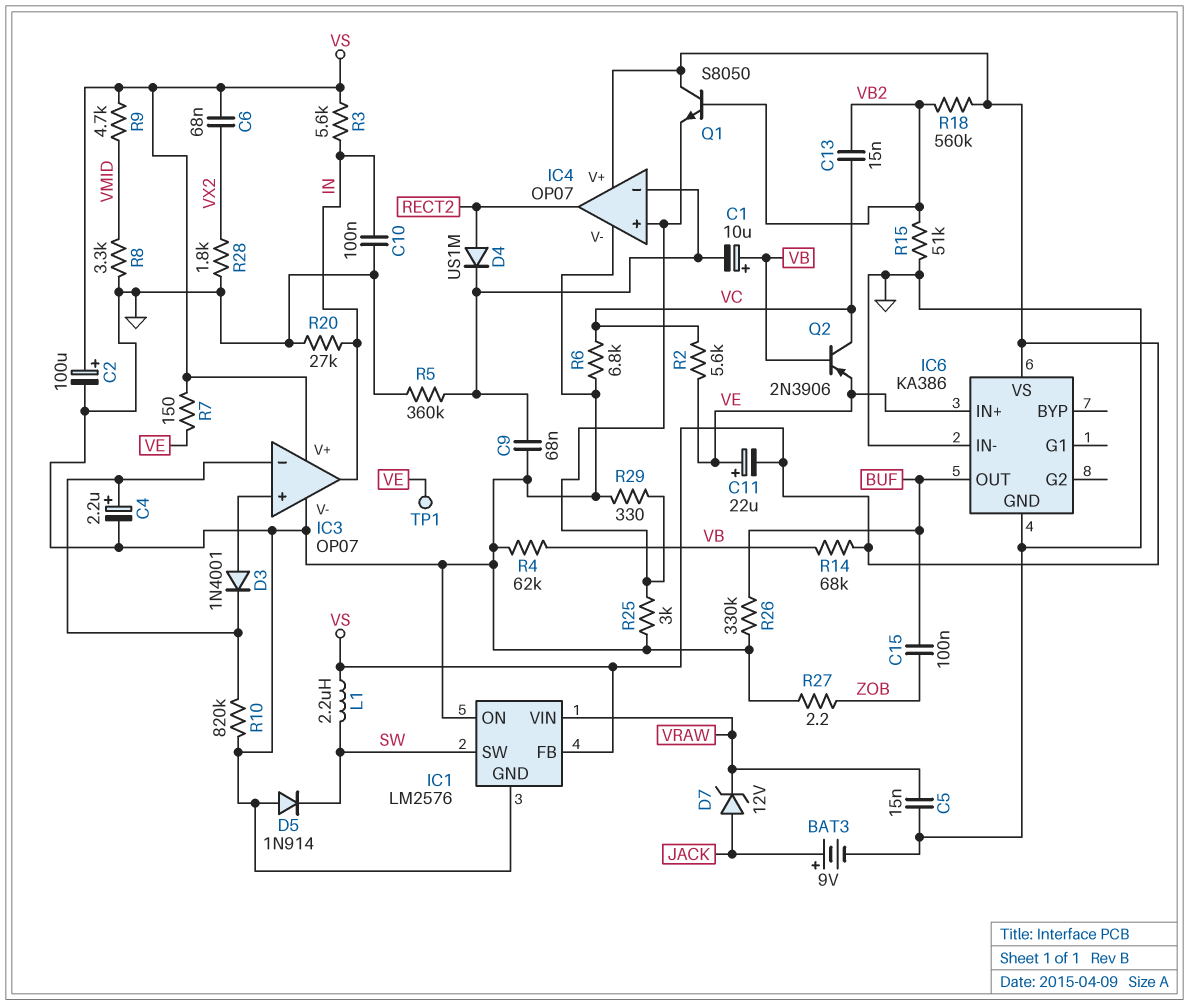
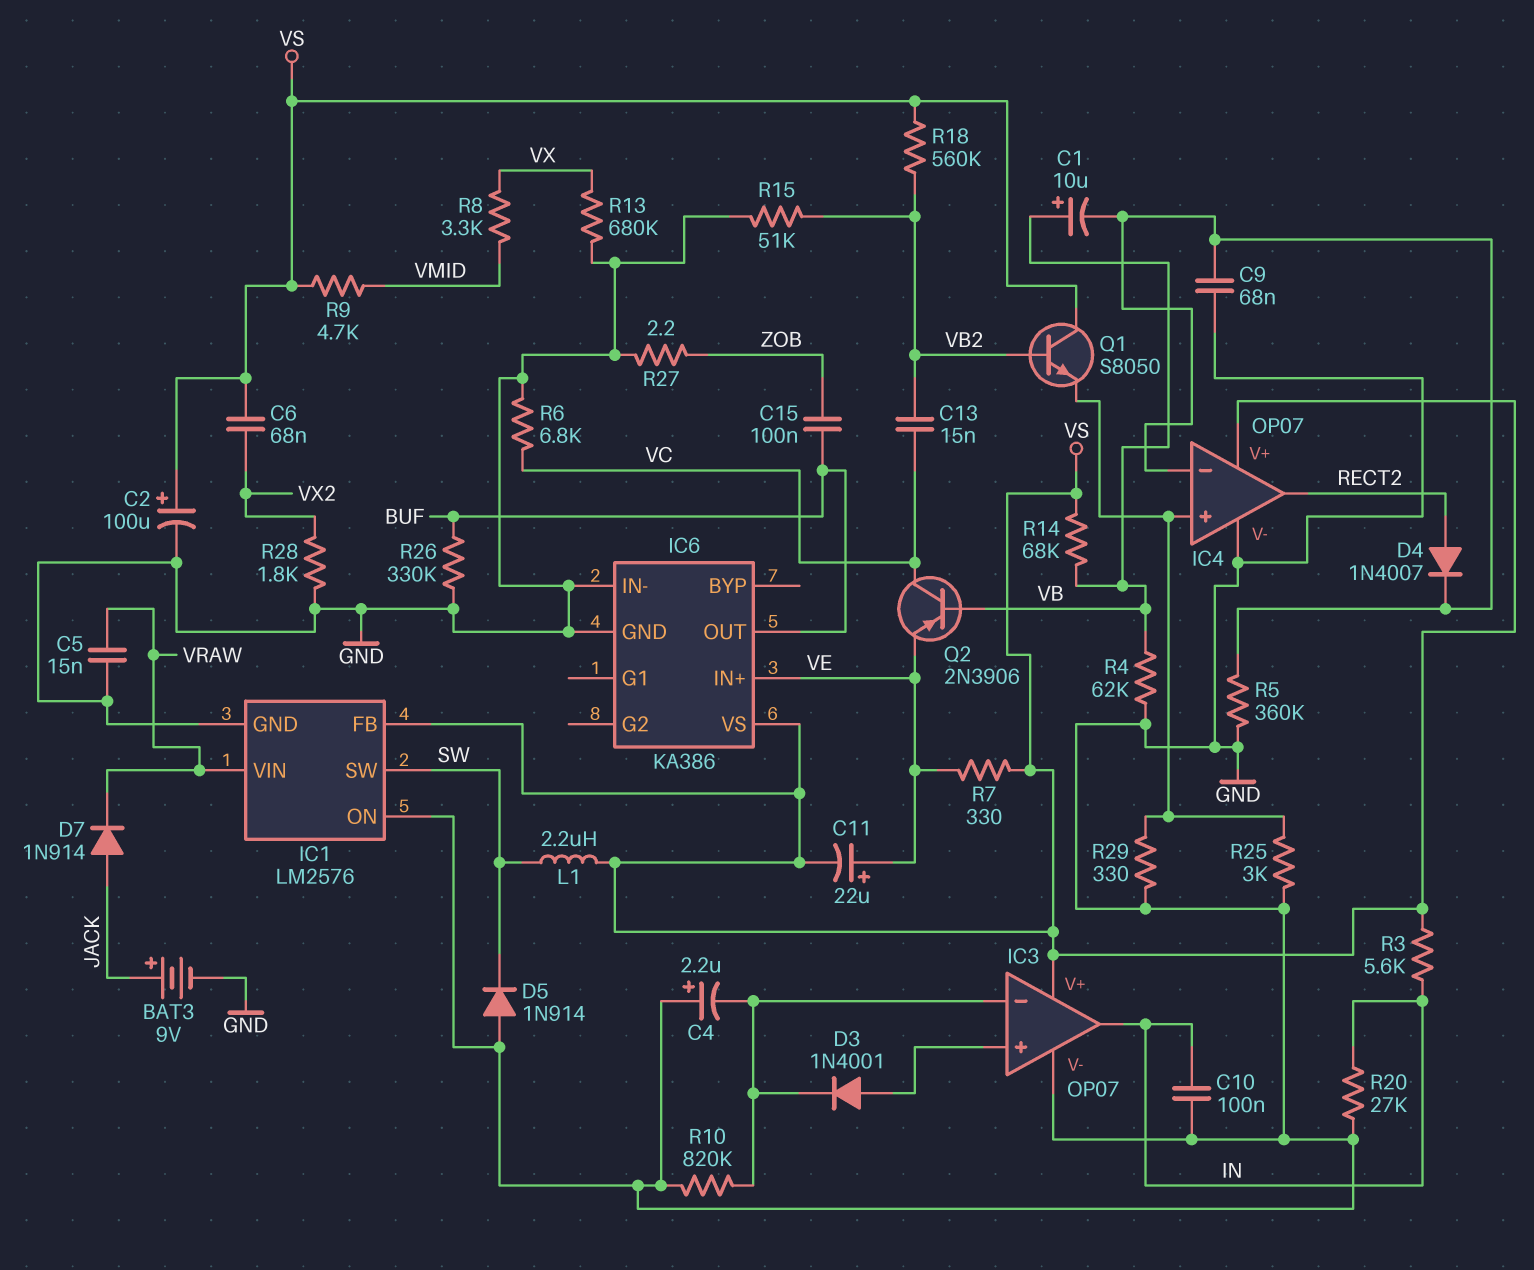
C4: 2.2uF (plus IC3/in-, minus GND) -> 2.2uF (plus GND, minus IC3/in-)
D4: diode US1M (A RECT2, K IC4/in-) -> diode 1N4007 (A RECT2, K IC4/in-)
D7: zener 12V (A JACK, K VRAW) -> diode 1N914 (A JACK, K VRAW)
R2: 5.6k (VC, VE) -> none
R7: 150 (VE, VS) -> 330 (VE, VS)
R8: 3.3k (GND, VMID) -> 3.3k (VMID, VX)
R13: none -> 680k (GND, VX)
TP1: test point (VE) -> none

